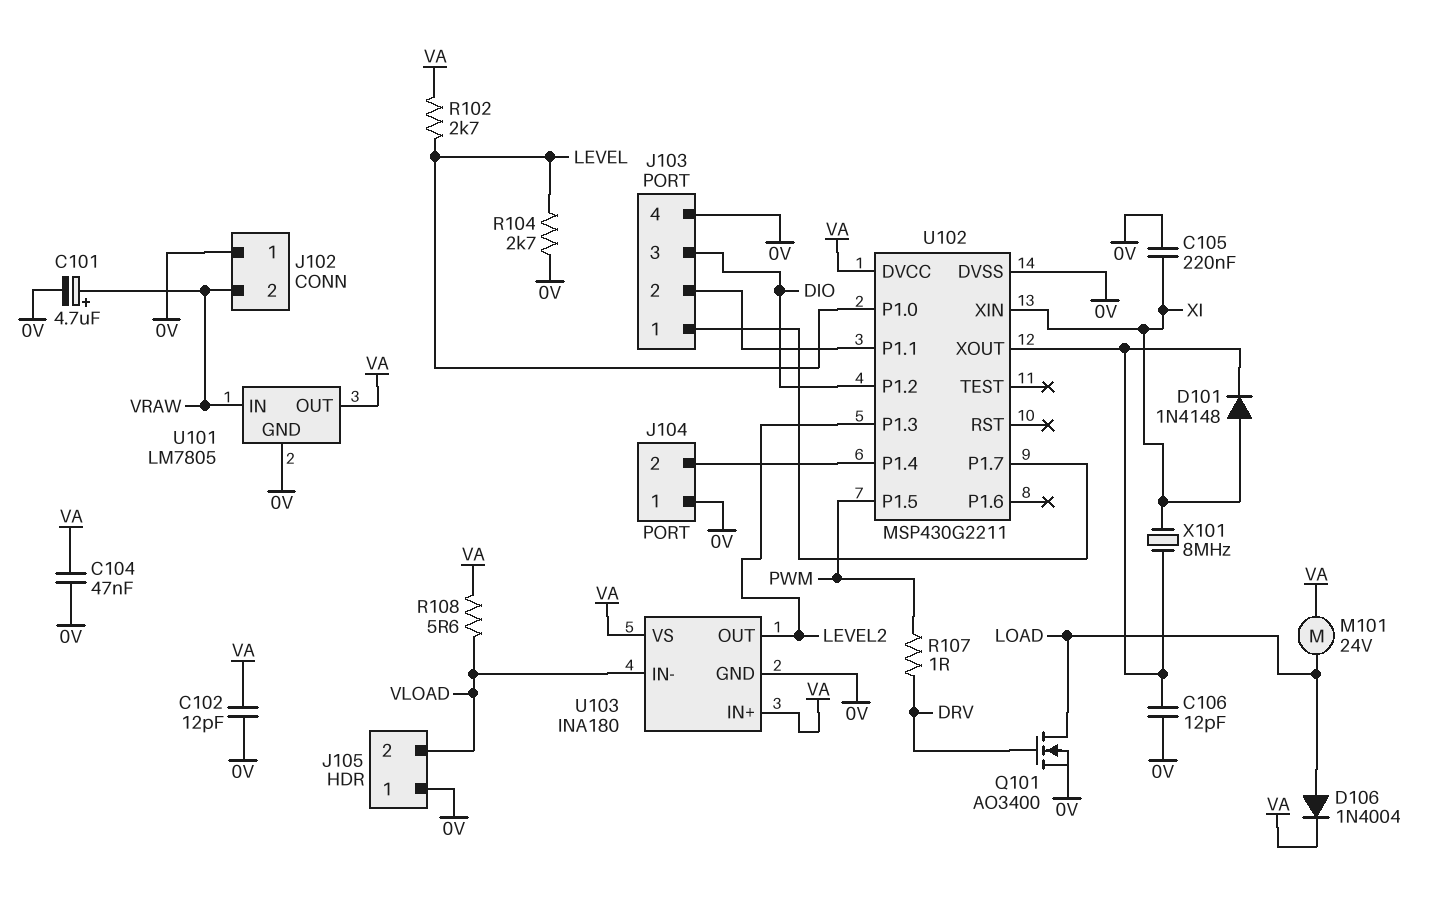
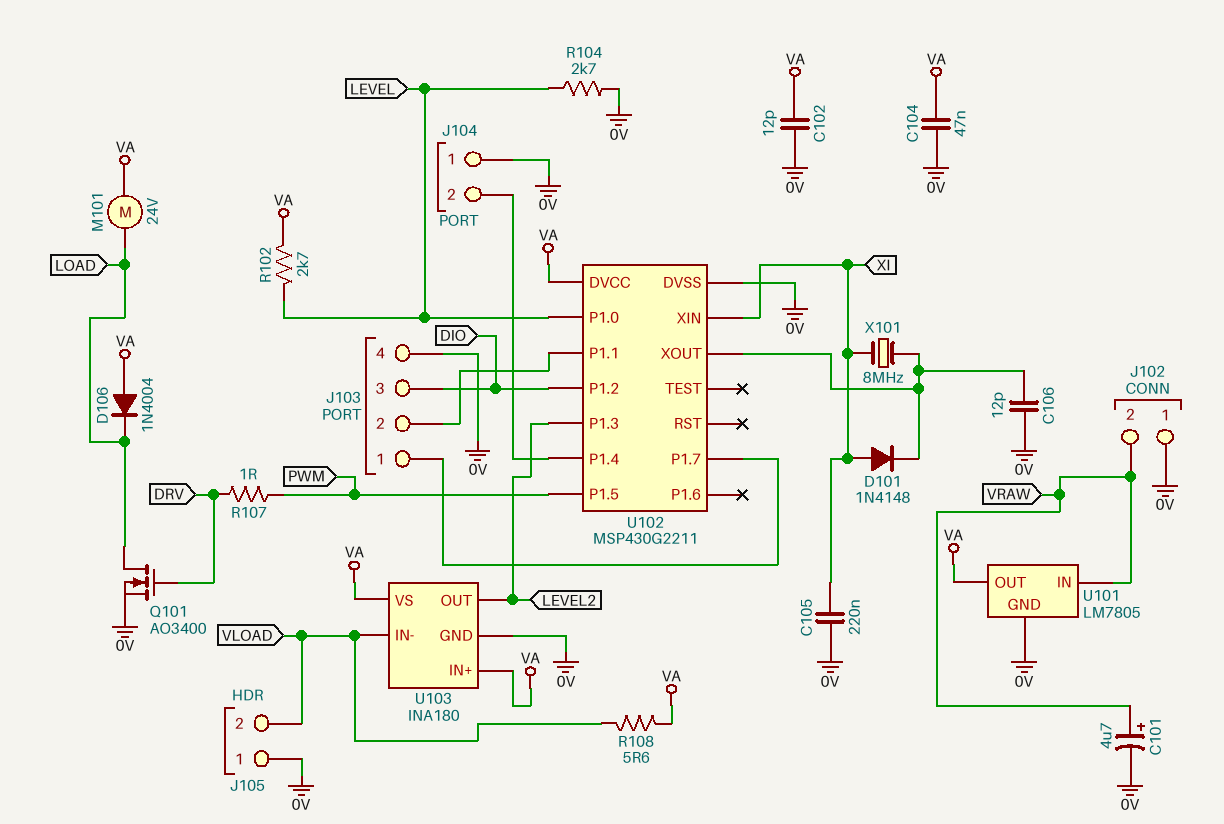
D106: diode 1N4004 (A LOAD, K VA) -> diode 1N4004 (A VA, K LOAD)

